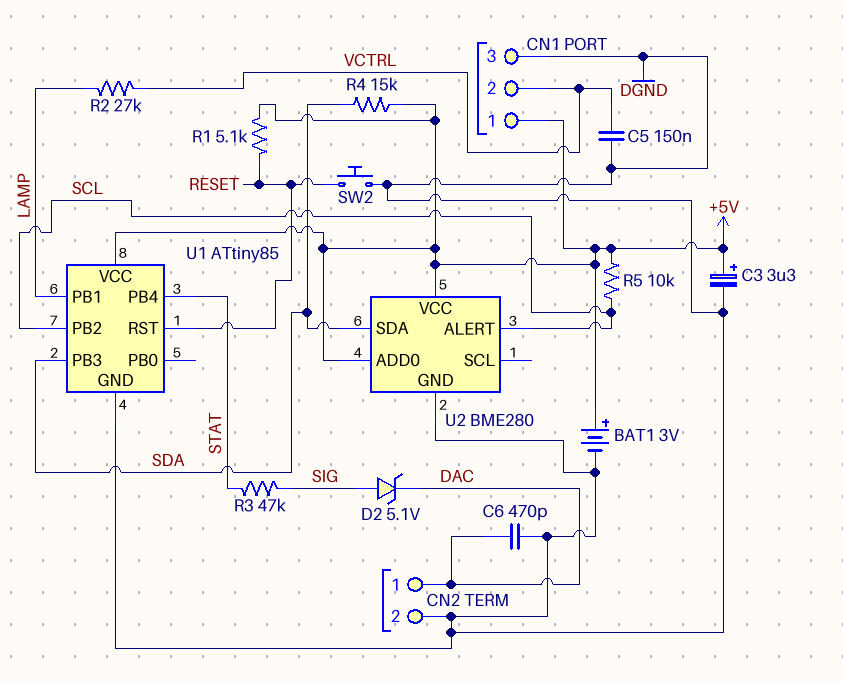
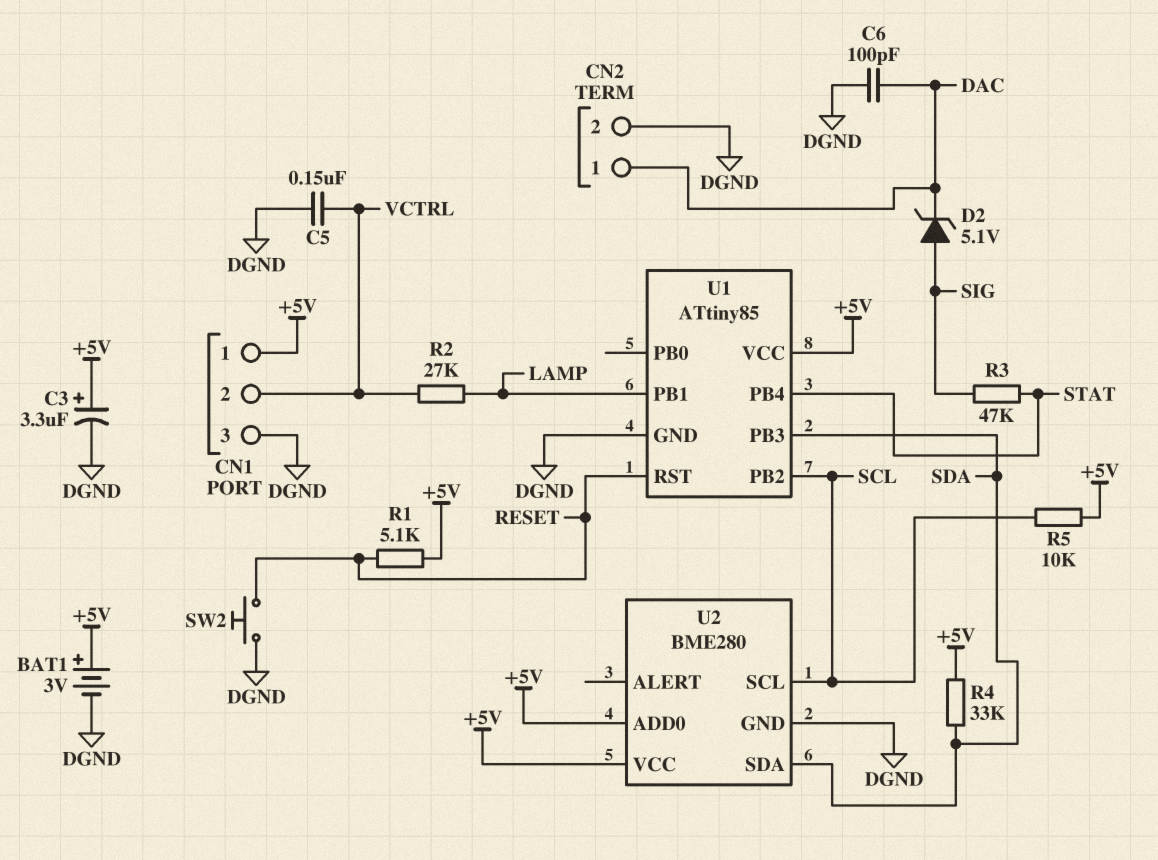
C6: 470pF (DAC, DGND) -> 100pF (DAC, DGND)
R4: 15k (+5V, SDA) -> 33k (+5V, SDA)
U2 pin ALERT: SCL -> none
U2 pin SCL: none -> SCL

